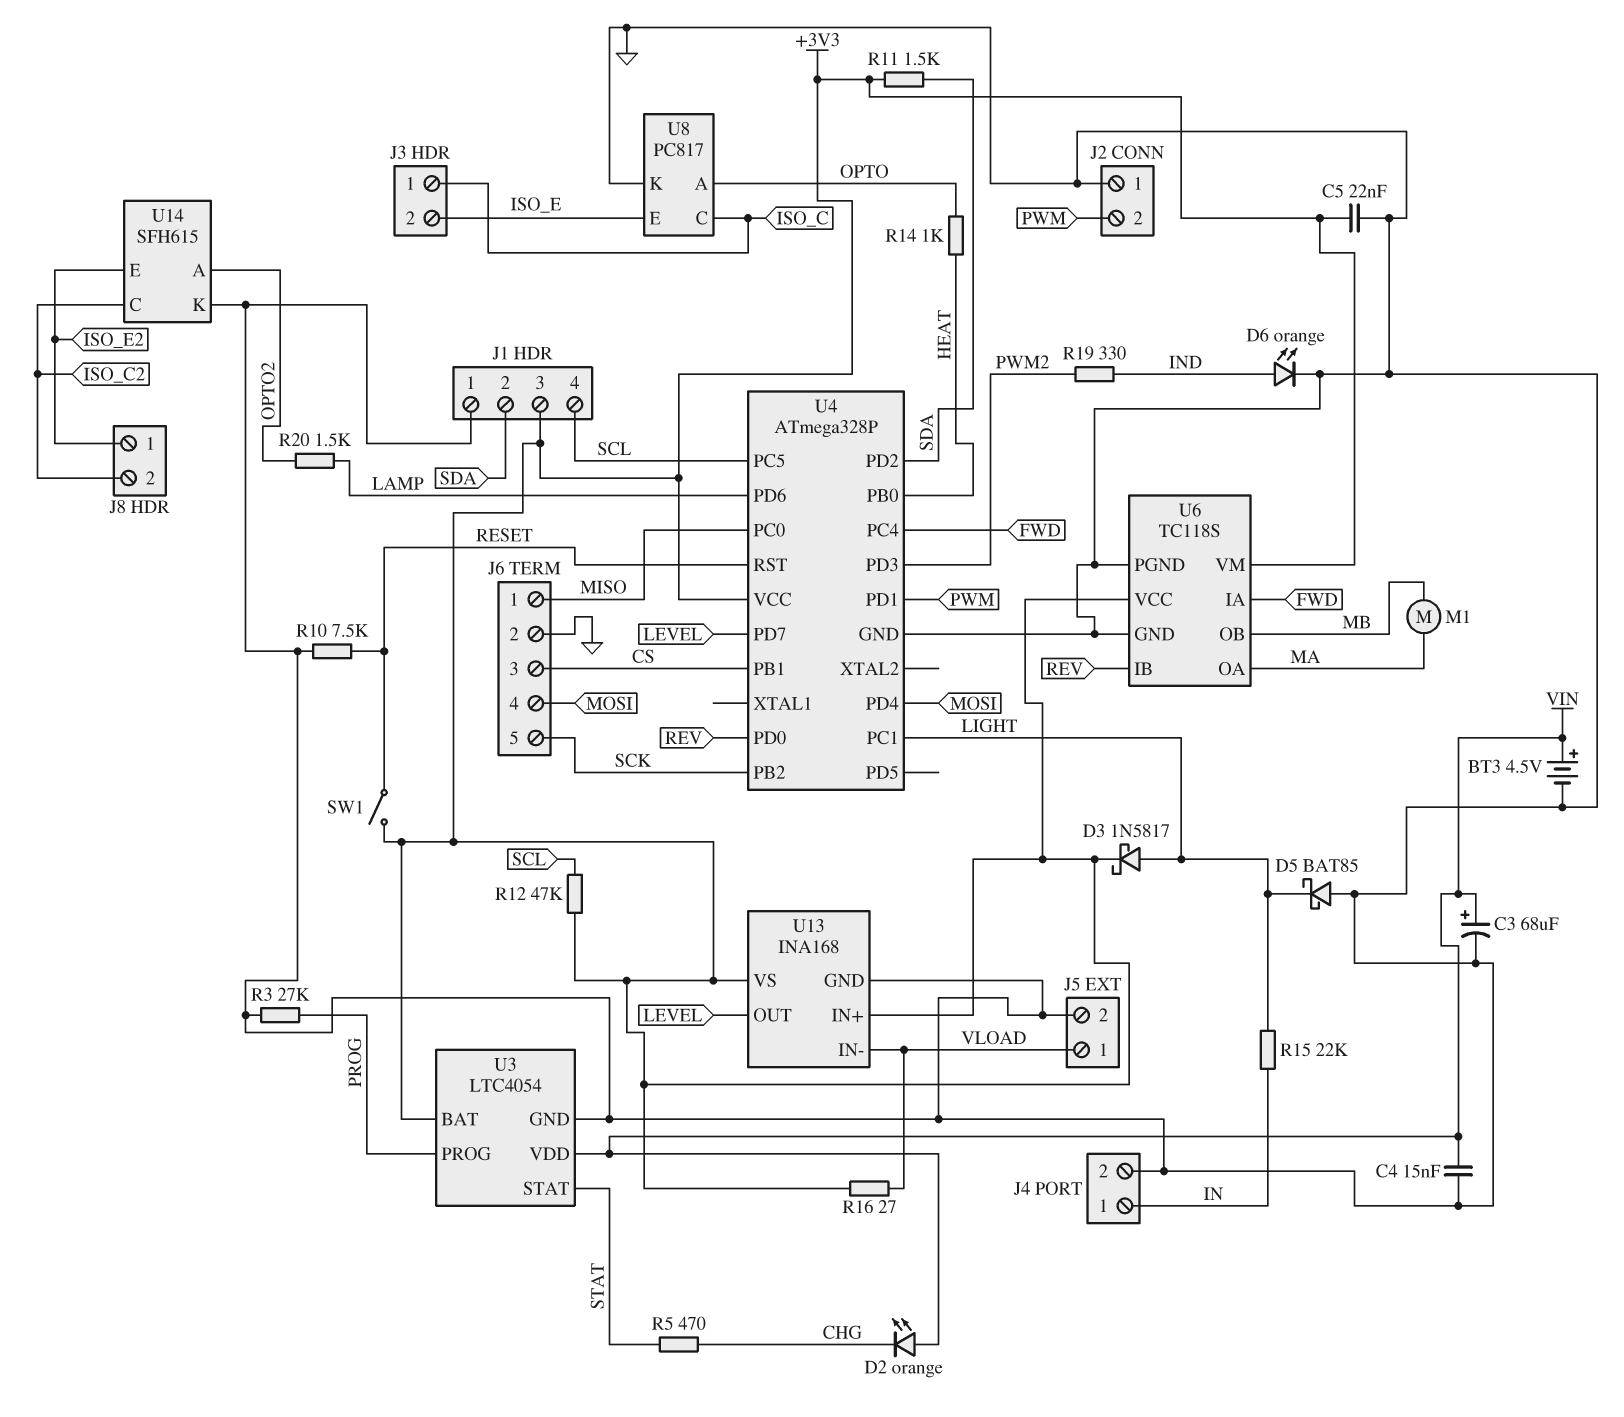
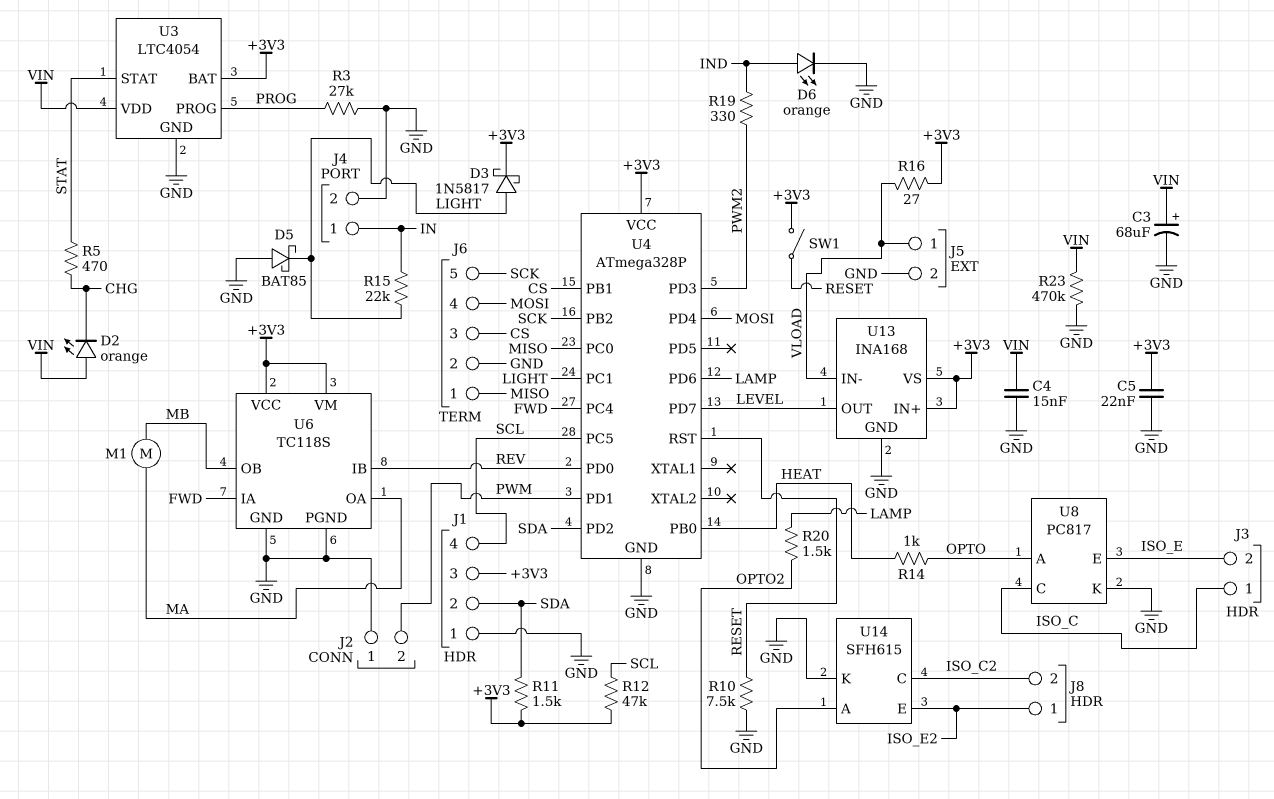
BT3: 4.5V (plus VIN, minus GND) -> none
R23: none -> 470k (GND, VIN)

